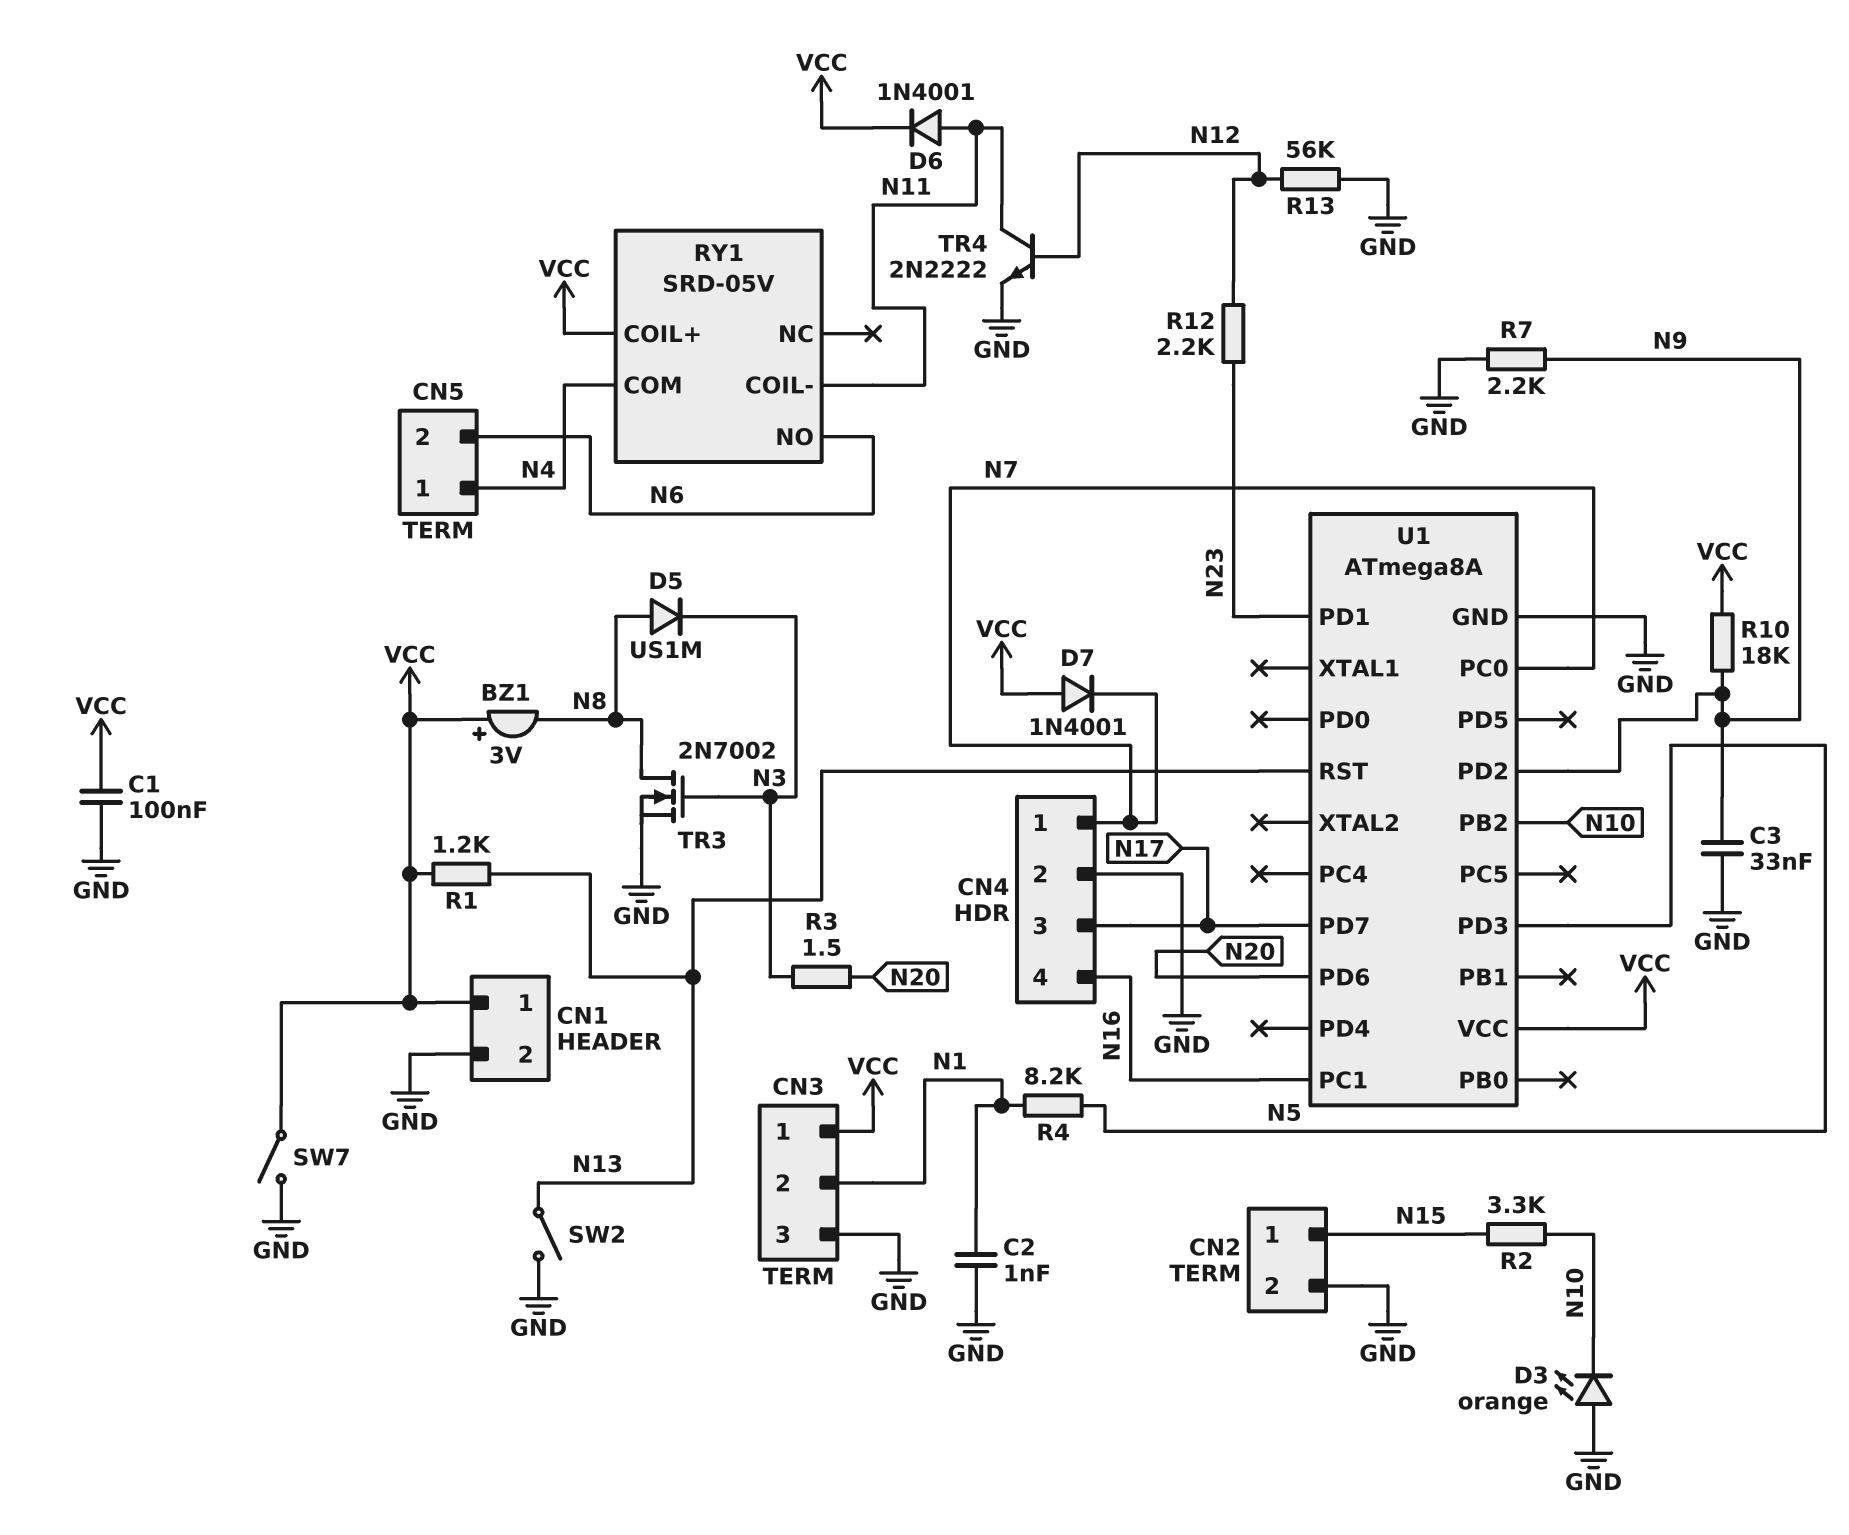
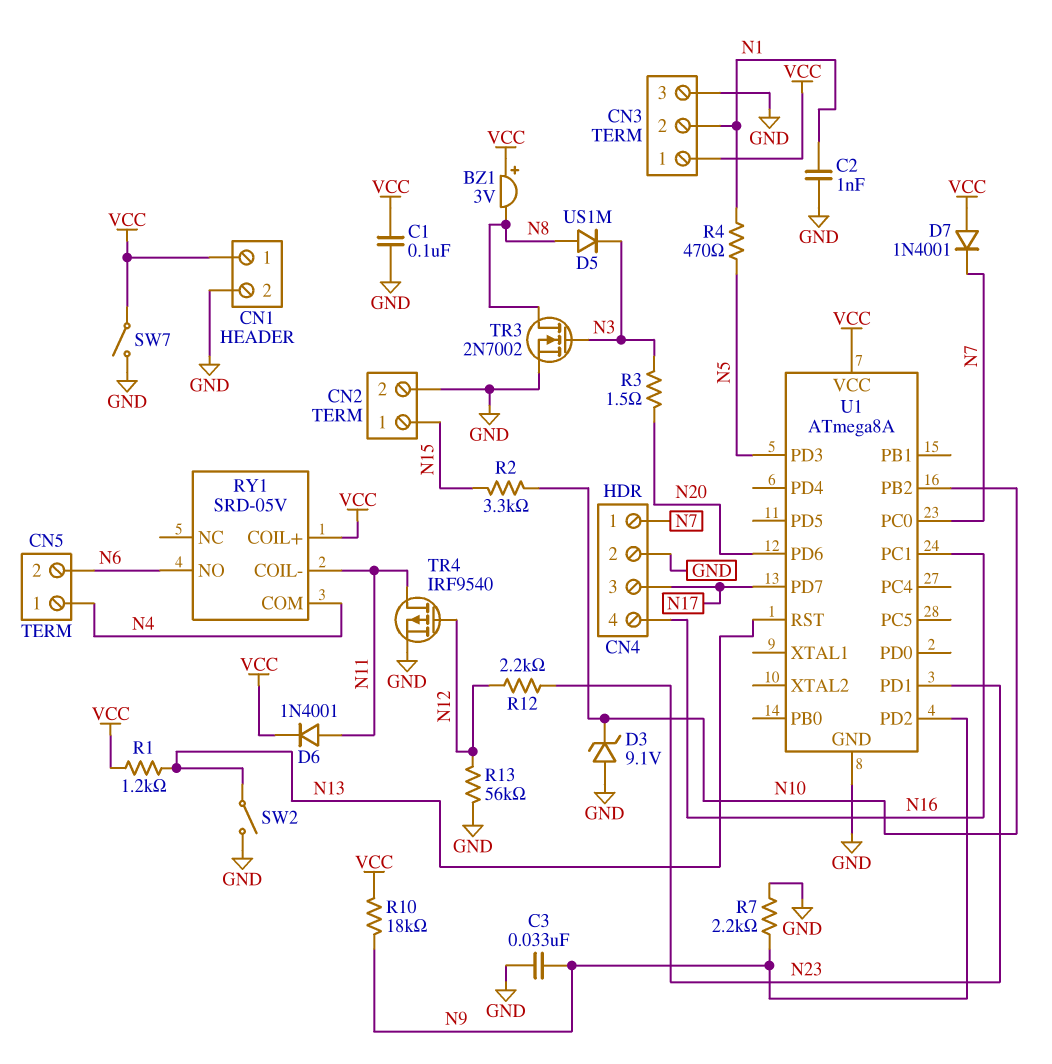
D3: LED orange (A GND, K N10) -> zener 9.1V (A GND, K N10)
R4: 8.2k (N1, N5) -> 470 (N1, N5)
TR4: NPN 2N2222 (B N12, C N11, E GND) -> PMOS IRF9540 (G N12, D N11, S GND)

